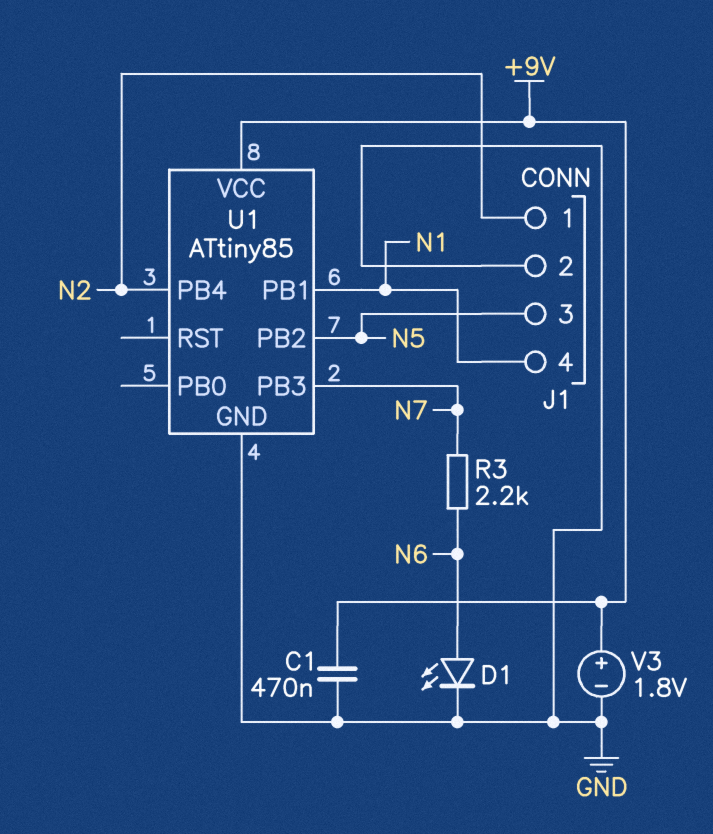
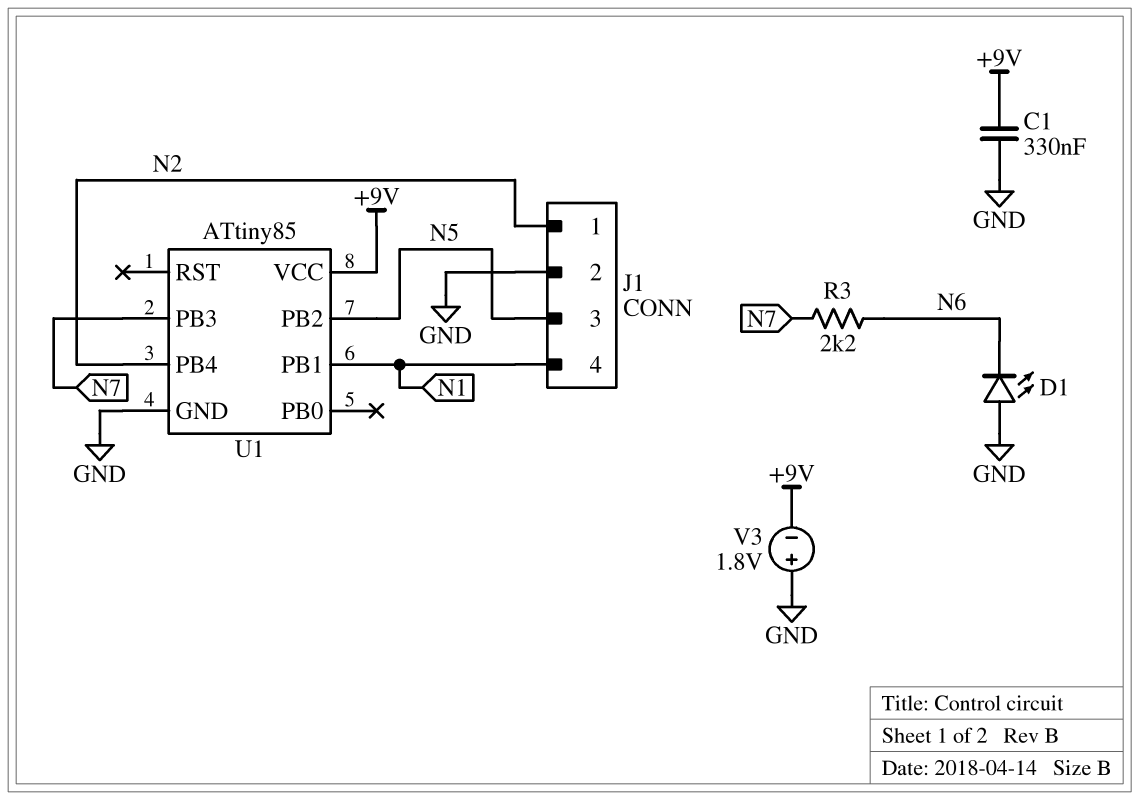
C1: 470nF (+9V, GND) -> 330nF (+9V, GND)
D1: LED (A N6, K GND) -> LED (A GND, K N6)
V3: 1.8V (plus +9V, minus GND) -> 1.8V (plus GND, minus +9V)

